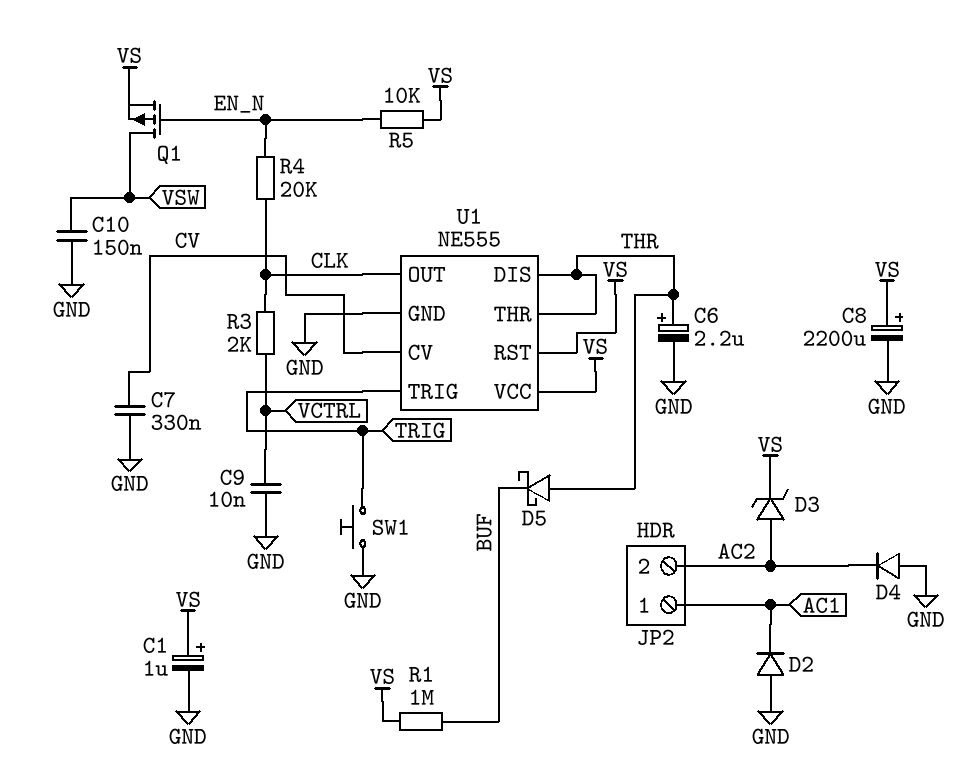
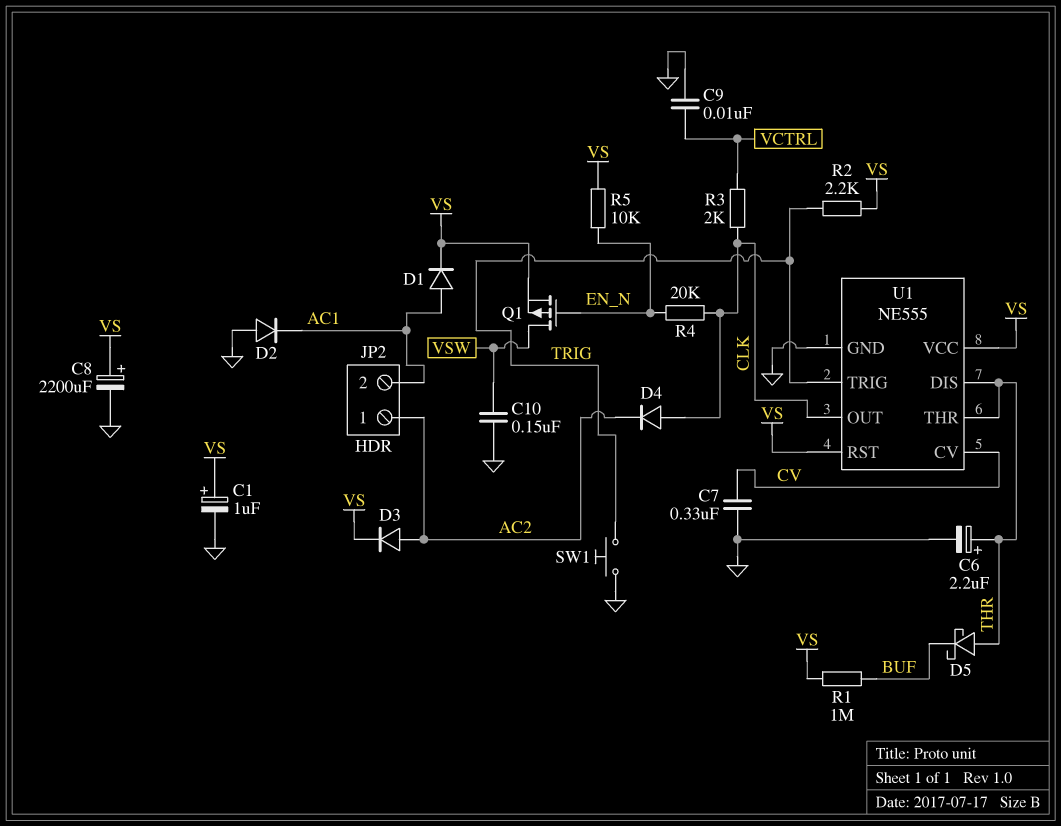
D1: none -> diode (A AC1, K VS)
D3: zener (A AC2, K VS) -> diode (A AC2, K VS)
D4: diode (A GND, K AC2) -> diode (A CLK, K AC2)
JP2 pin 1: AC1 -> AC2
JP2 pin 2: AC2 -> AC1
R2: none -> 2.2k (TRIG, VS)

